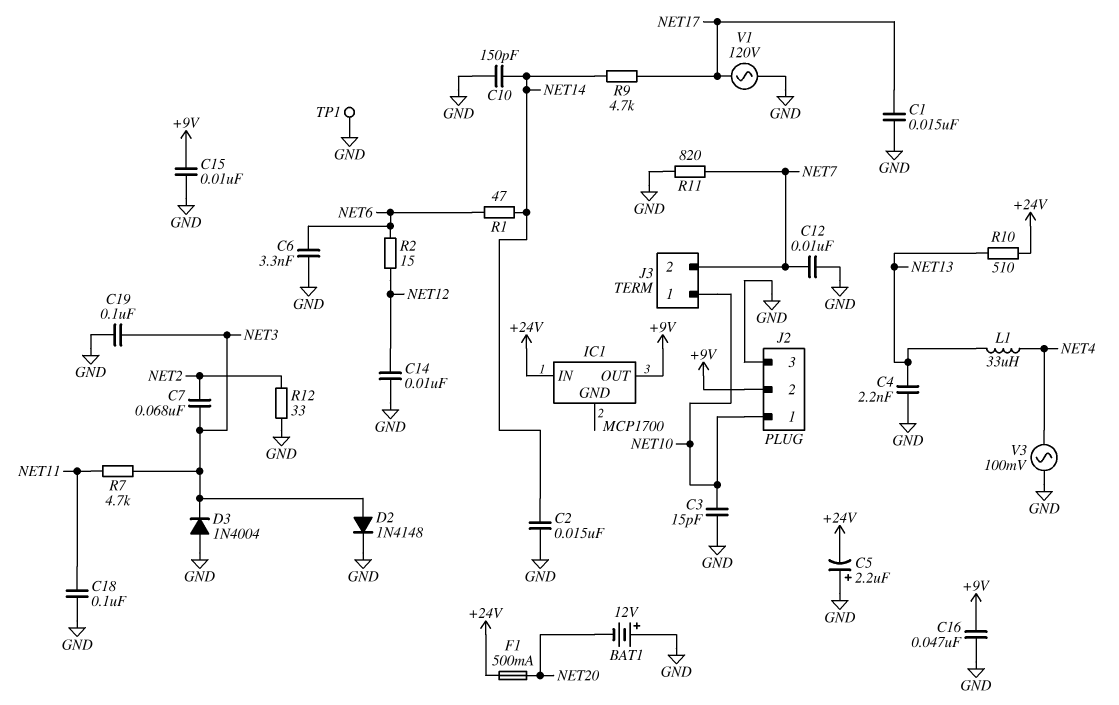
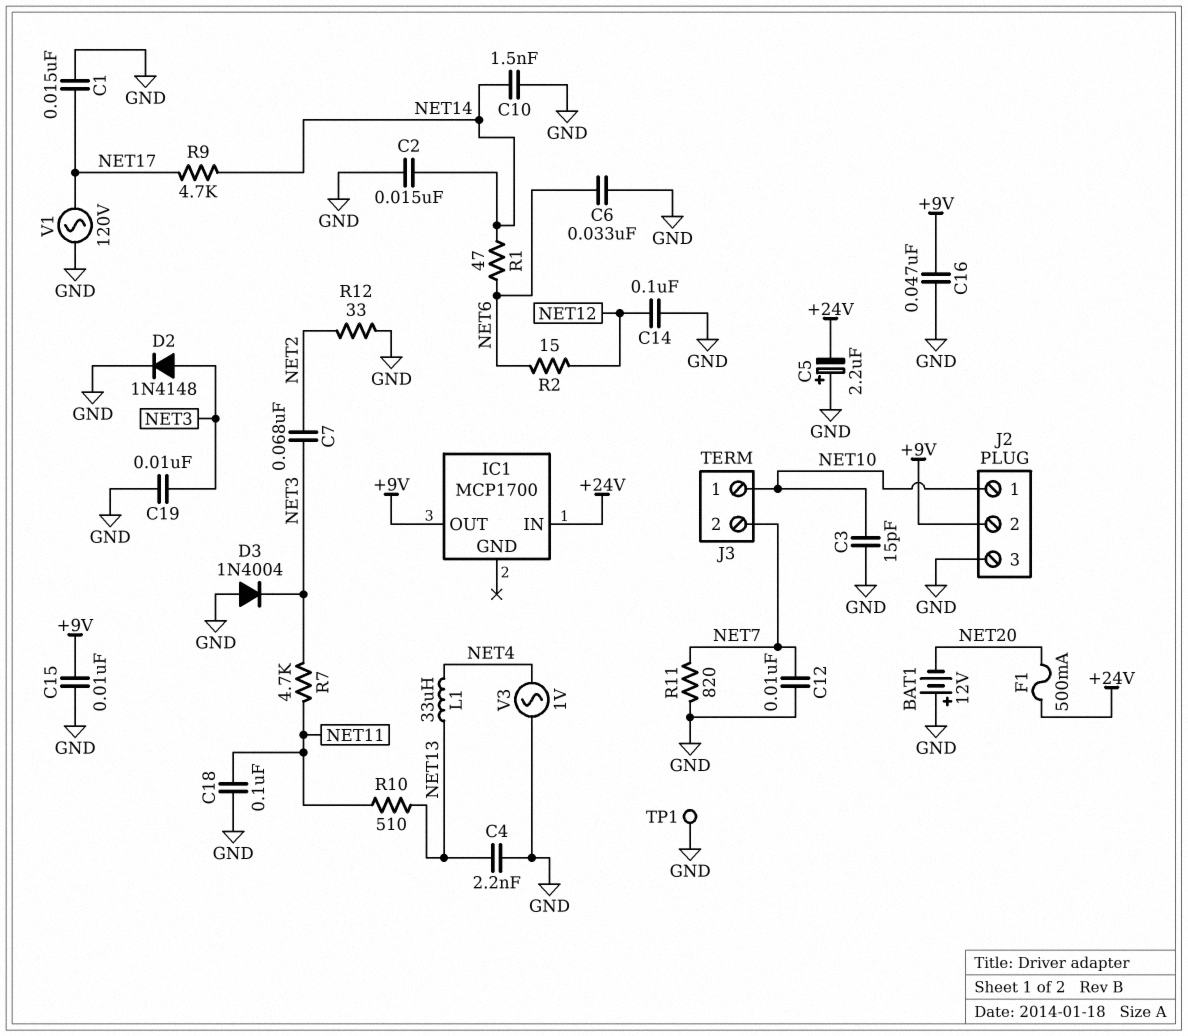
C6: 3.3nF (GND, NET6) -> 33nF (GND, NET6)
C10: 150pF (GND, NET14) -> 1.5nF (GND, NET14)
C14: 10nF (GND, NET12) -> 100nF (GND, NET12)
C19: 100nF (GND, NET3) -> 10nF (GND, NET3)
R10: 510 (+24V, NET13) -> 510 (NET11, NET13)
V3: AC 100mV (GND, NET4) -> AC 1V (GND, NET4)

